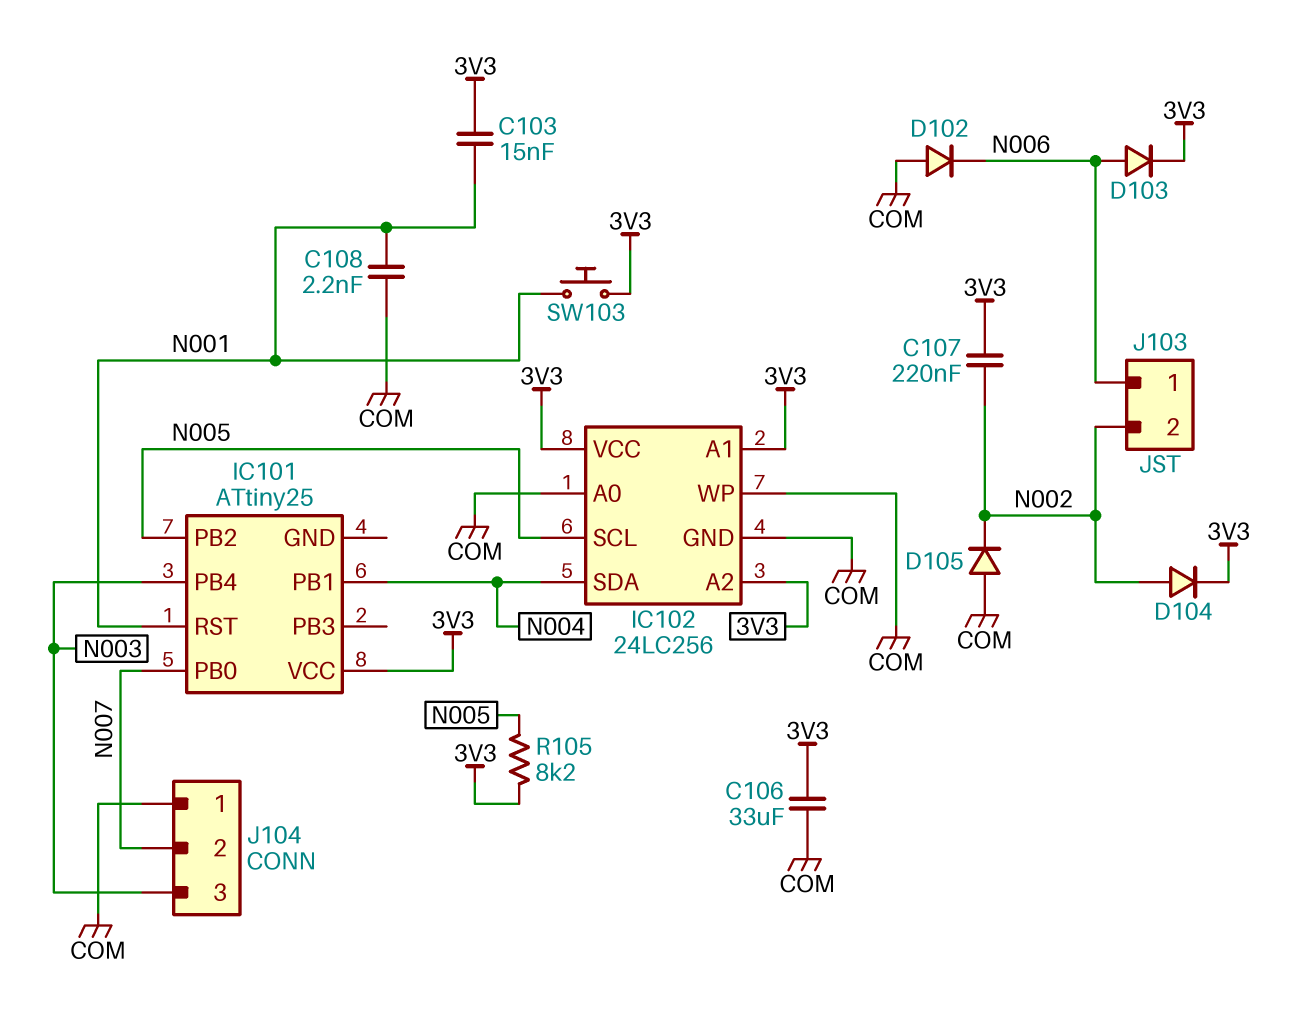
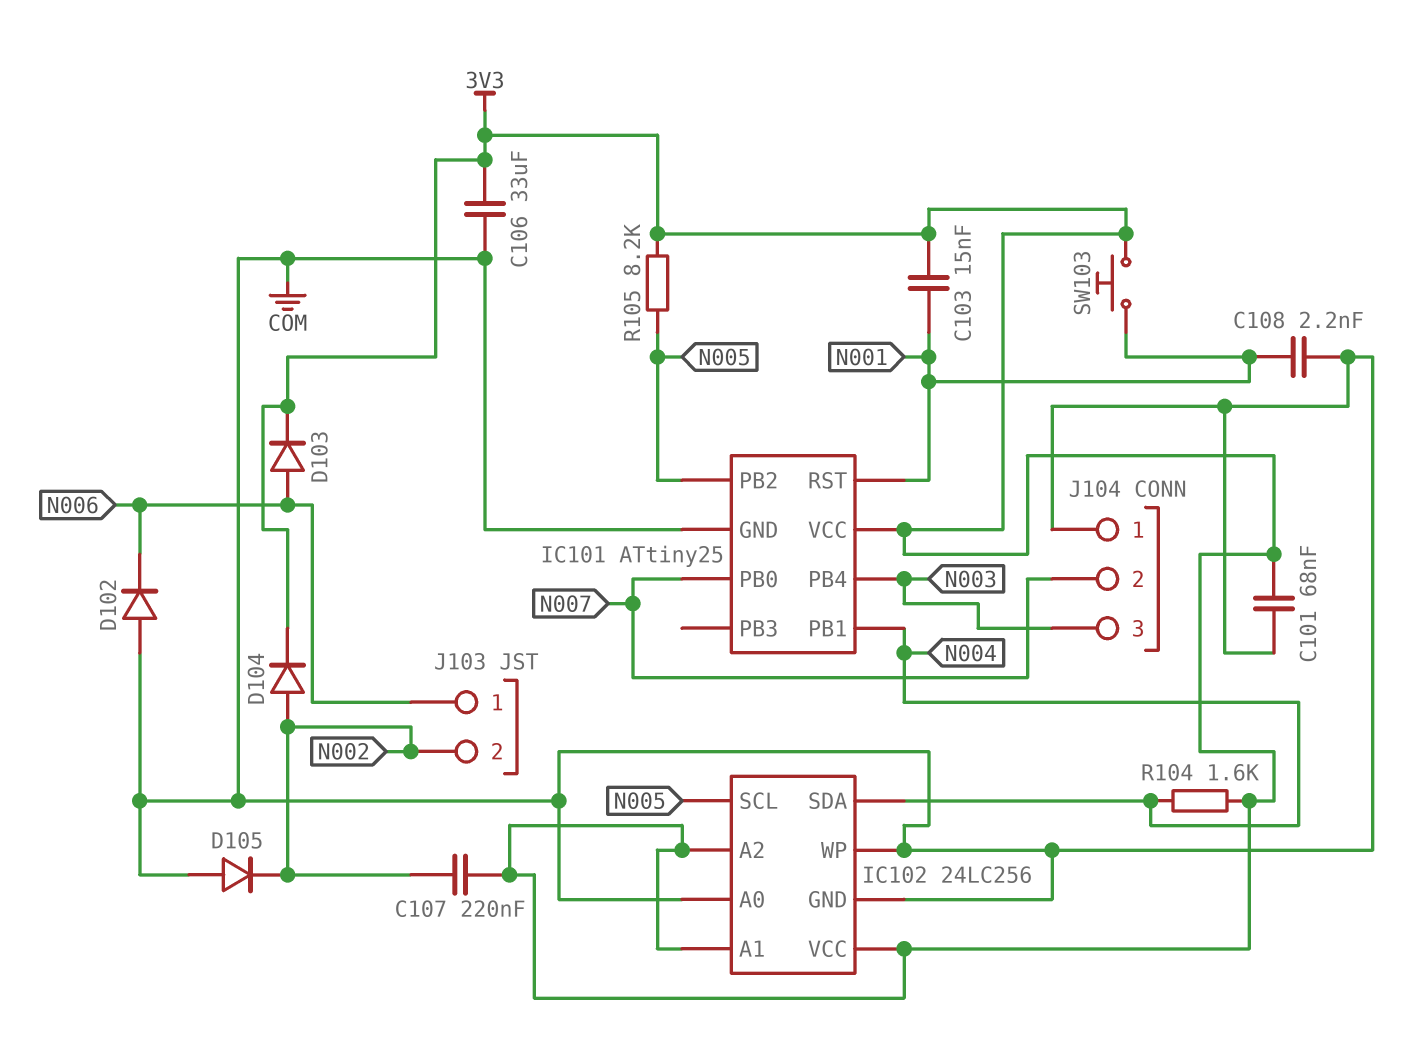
C101: none -> 68nF (3V3, COM)
IC101 pin GND: none -> COM
R104: none -> 1.6k (3V3, N004)

